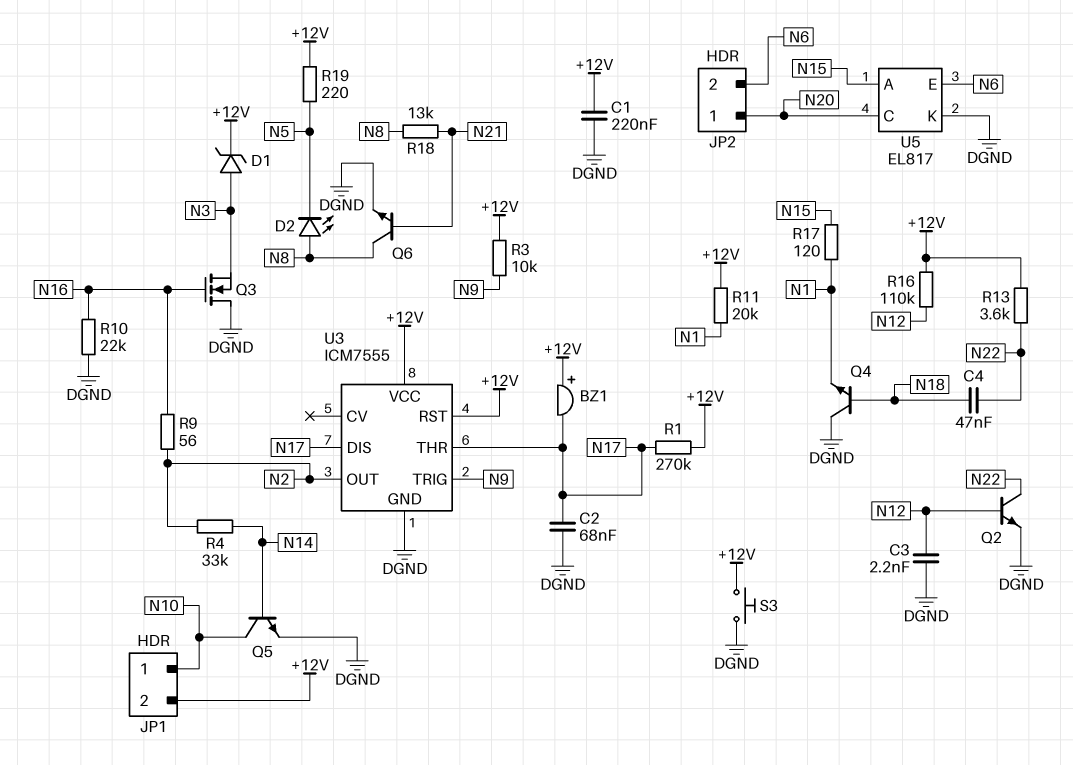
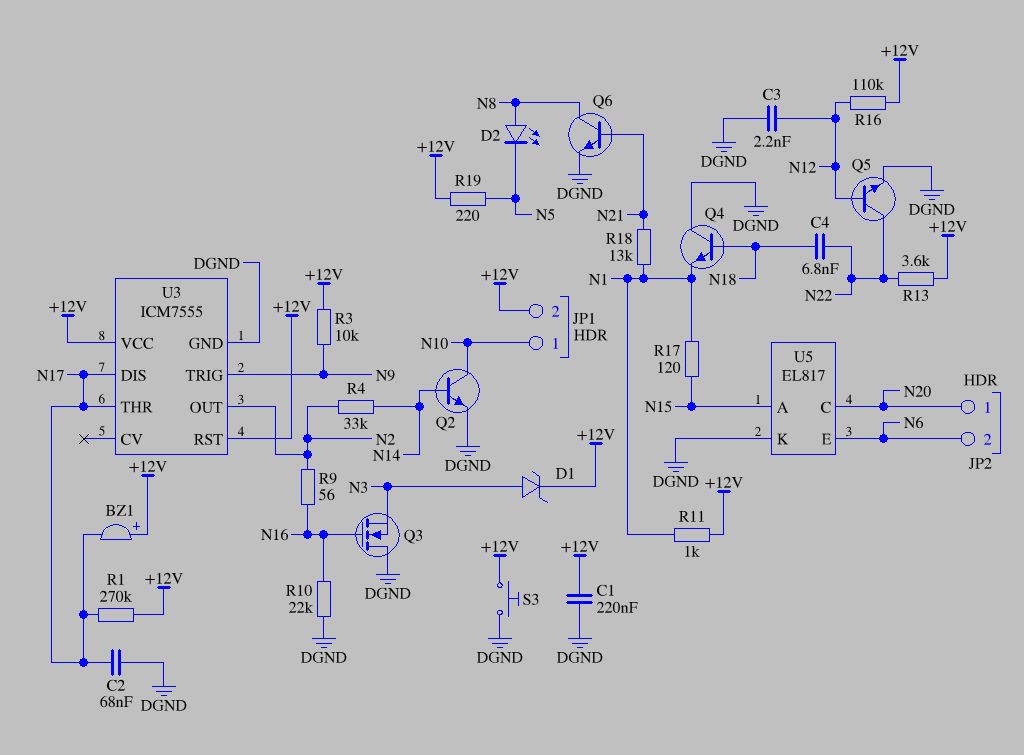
C4: 47nF (N18, N22) -> 6.8nF (N18, N22)
Q2: NPN (B N12, C N22, E DGND) -> NPN (B N14, C N10, E DGND)
Q5: NPN (B N14, C N10, E DGND) -> NPN (B N12, C N22, E DGND)
R11: 20k (+12V, N1) -> 1k (+12V, N1)
R18: 13k (N8, N21) -> 13k (N1, N21)

